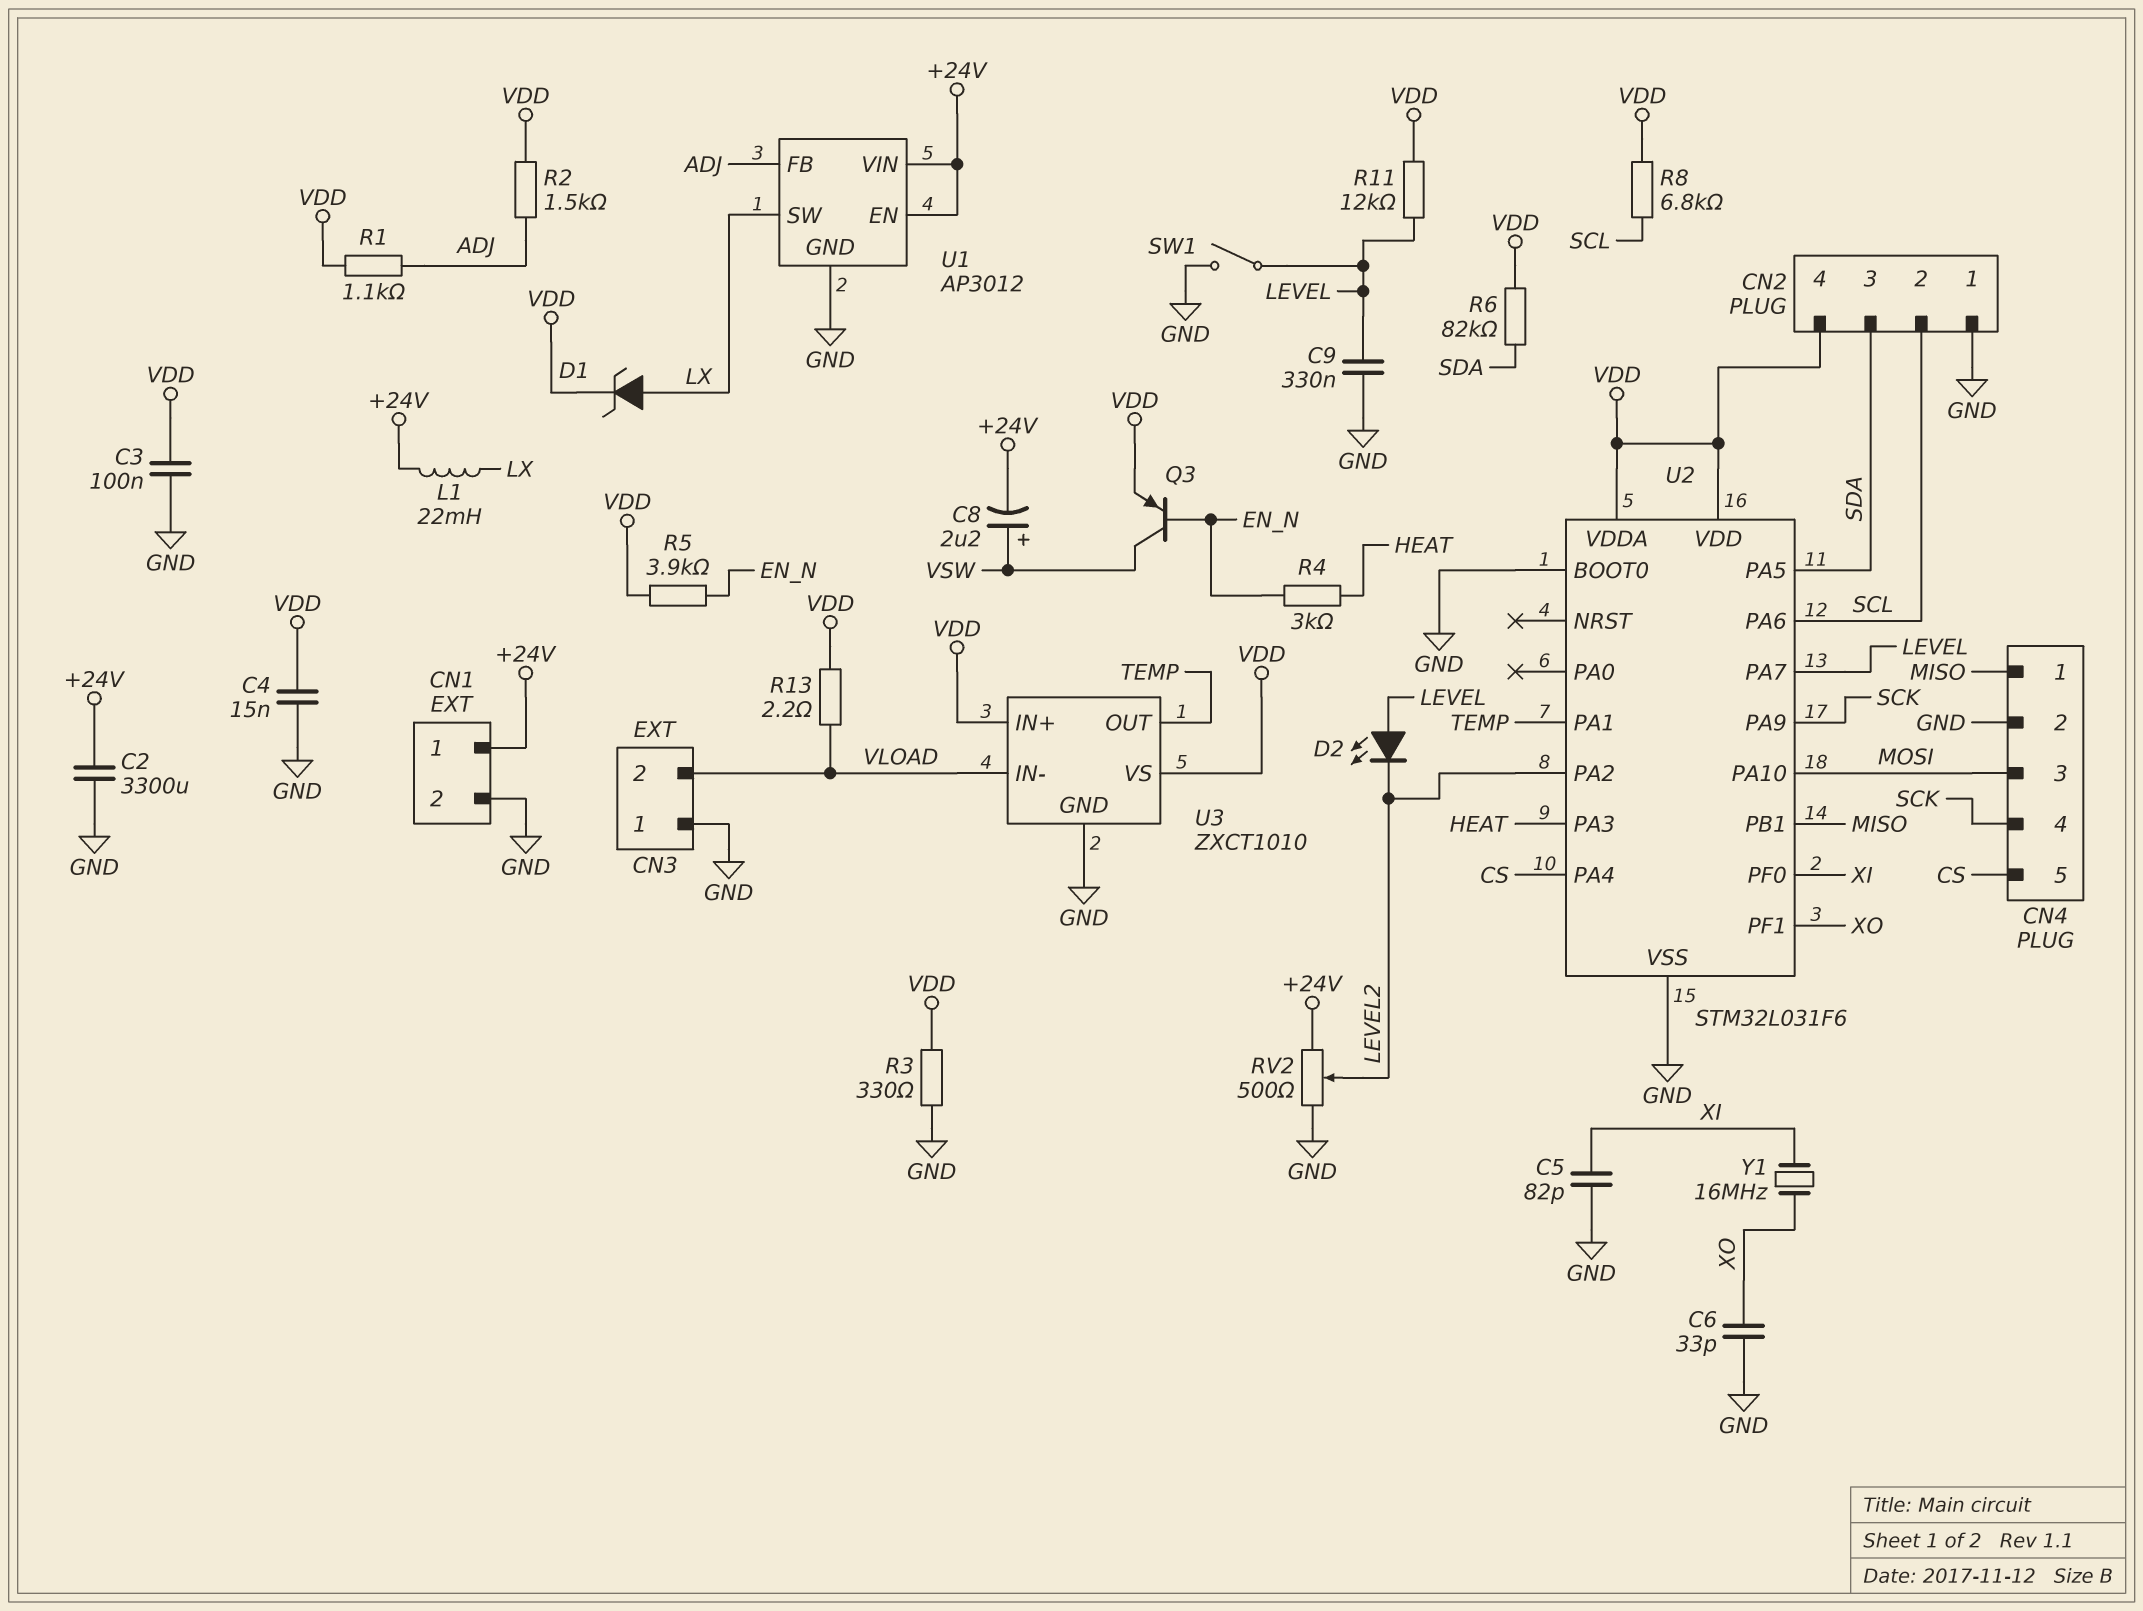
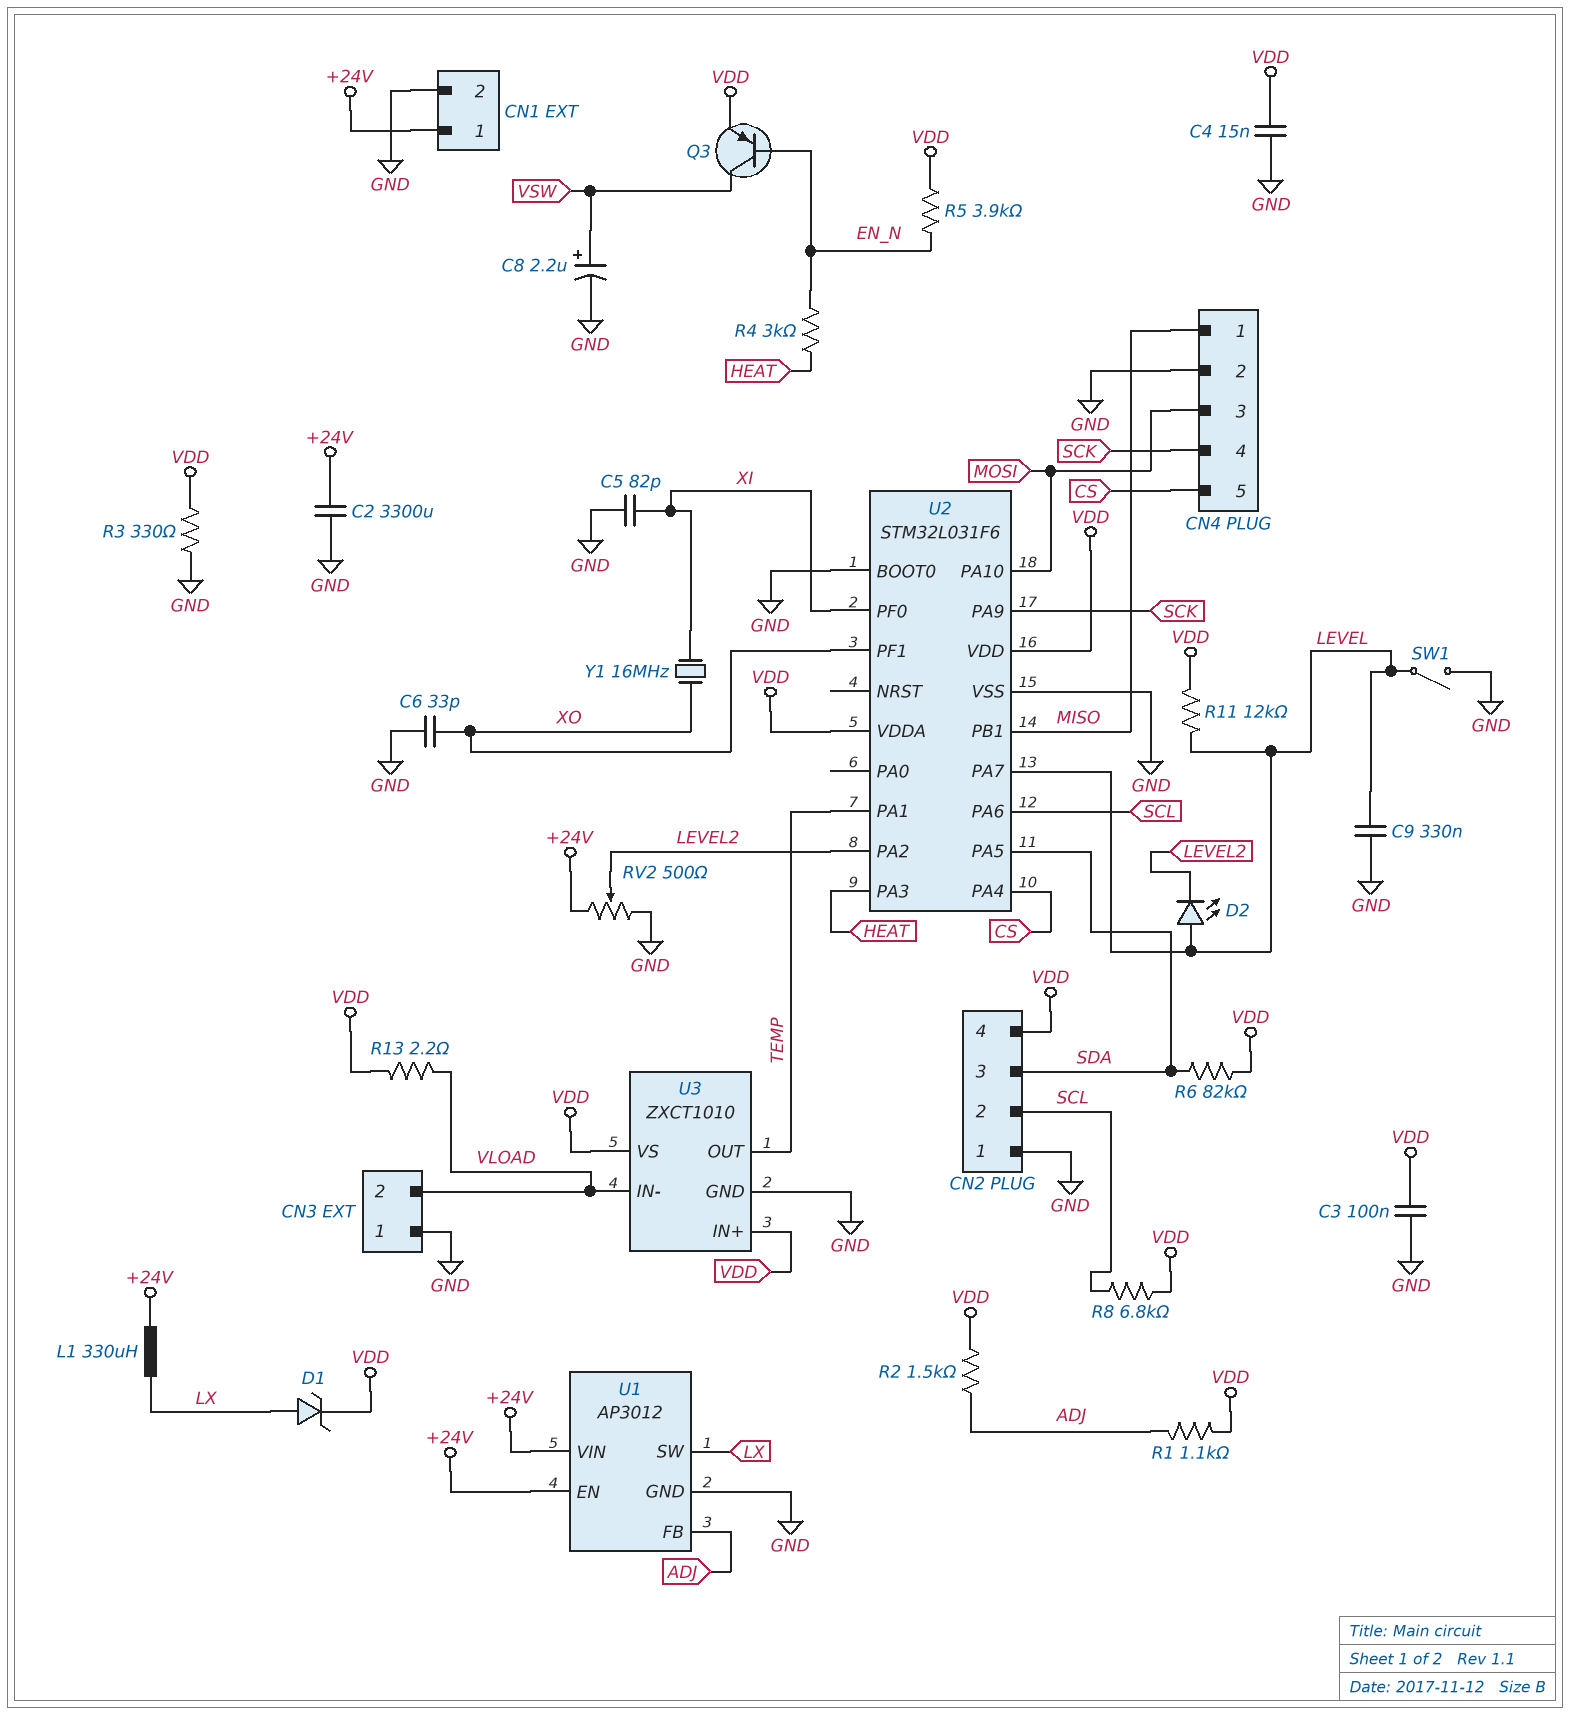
C8: 2.2uF (plus VSW, minus +24V) -> 2.2uF (plus VSW, minus GND)
L1: 22mH (+24V, LX) -> 330uH (+24V, LX)

